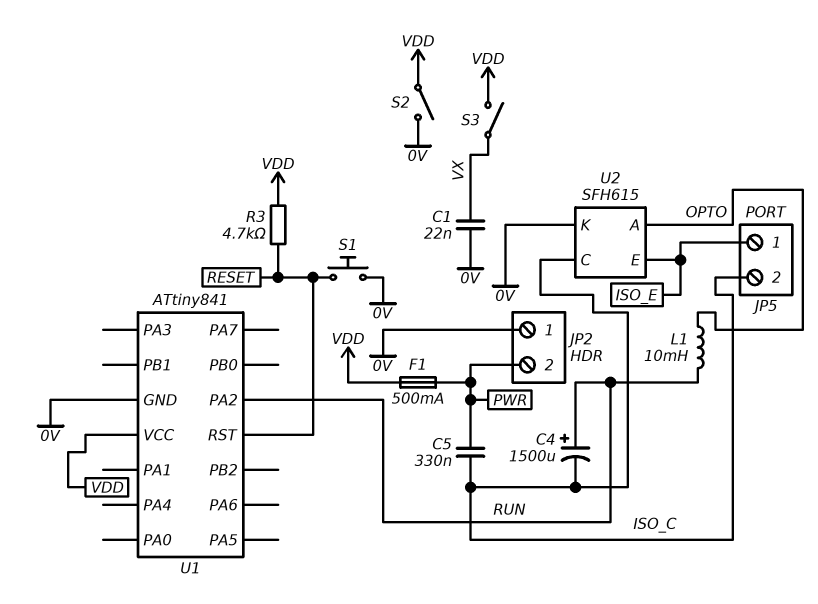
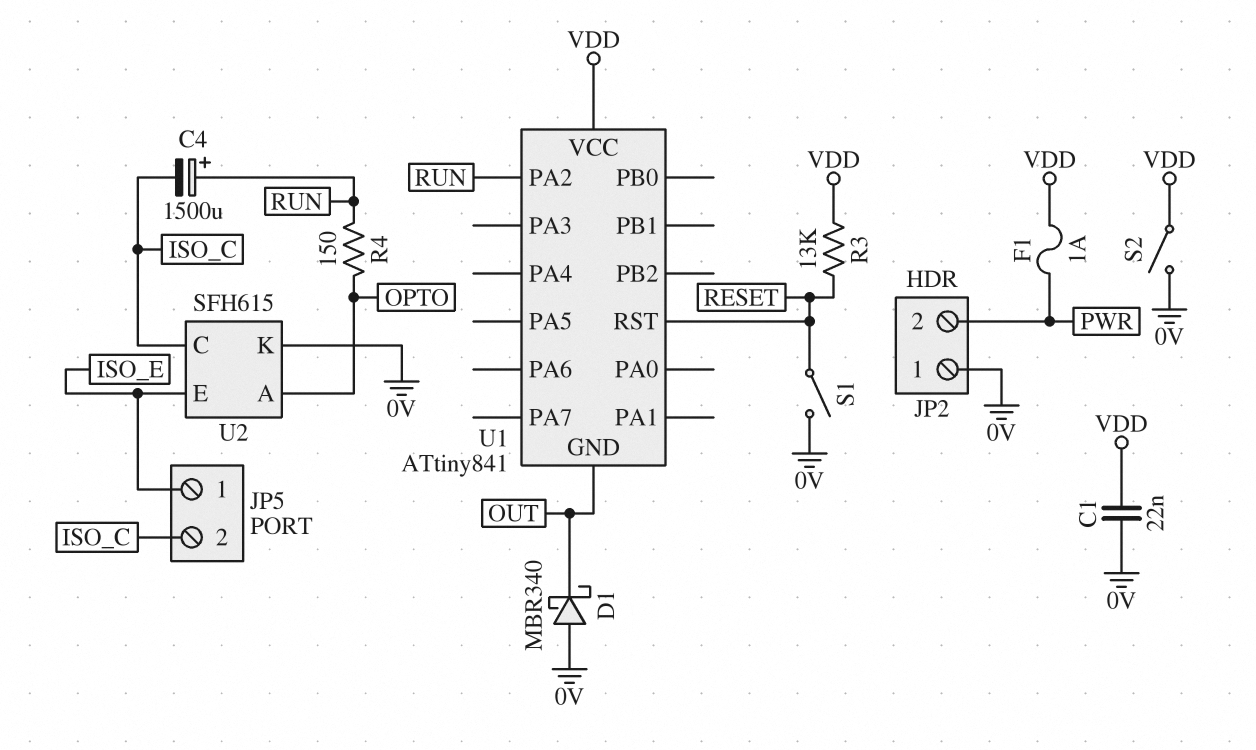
C1: 22nF (0V, VX) -> 22nF (0V, VDD)
C5: 330nF (ISO_C, PWR) -> none
D1: none -> schottky MBR340 (A 0V, K OUT)
F1: 500mA (PWR, VDD) -> 1A (PWR, VDD)
L1: 10mH (OPTO, RUN) -> none
R3: 4.7k (RESET, VDD) -> 13k (RESET, VDD)
R4: none -> 150 (OPTO, RUN)
S1: button (0V, RESET) -> switch (0V, RESET)
S3: switch (VDD, VX) -> none
U1 pin GND: 0V -> OUT

